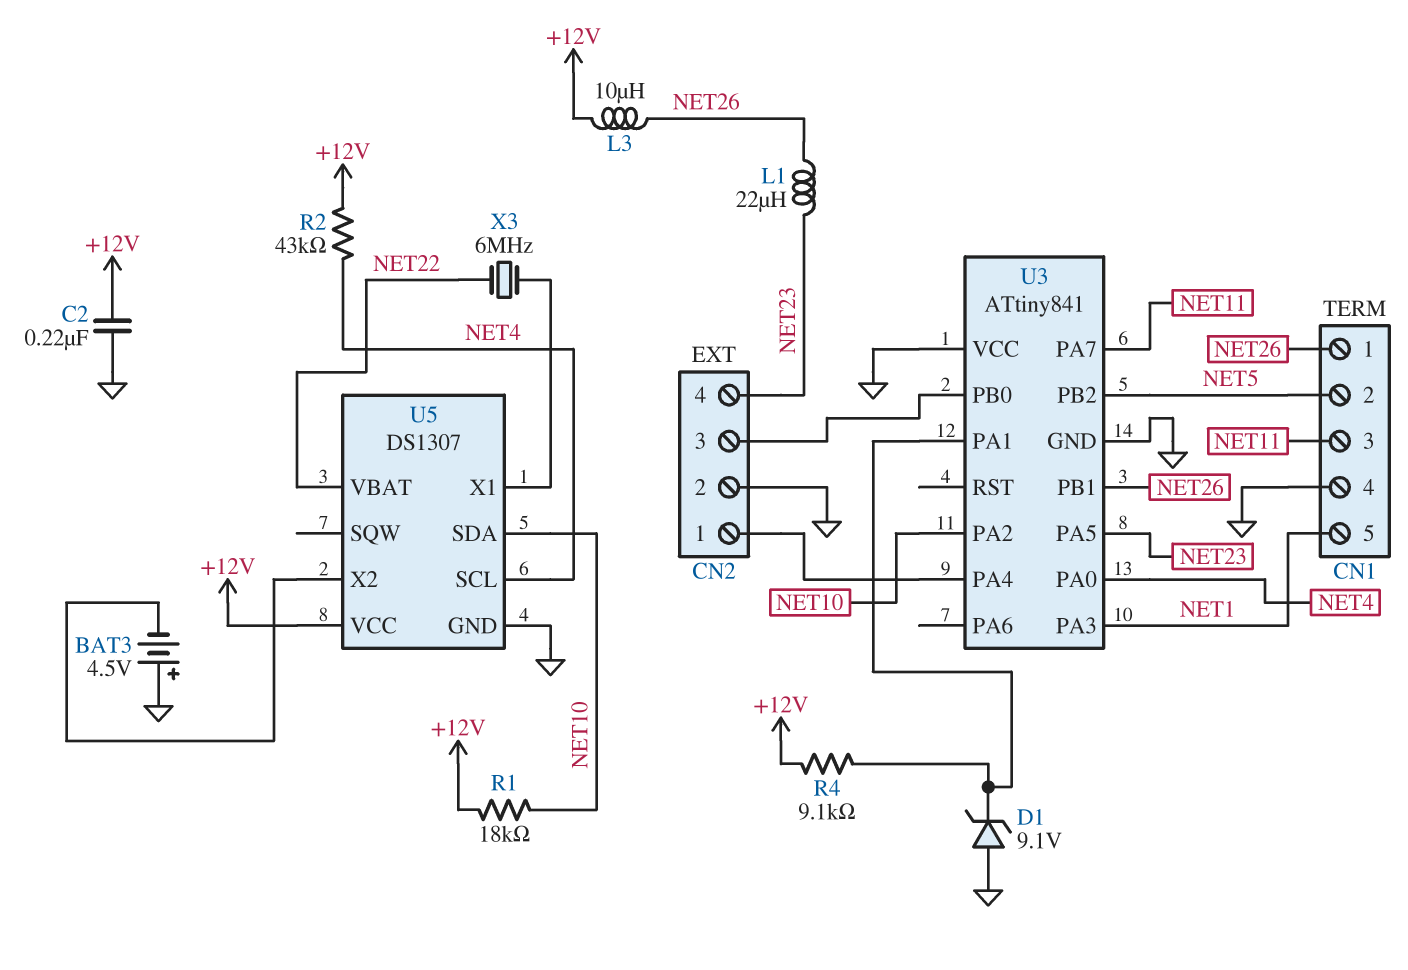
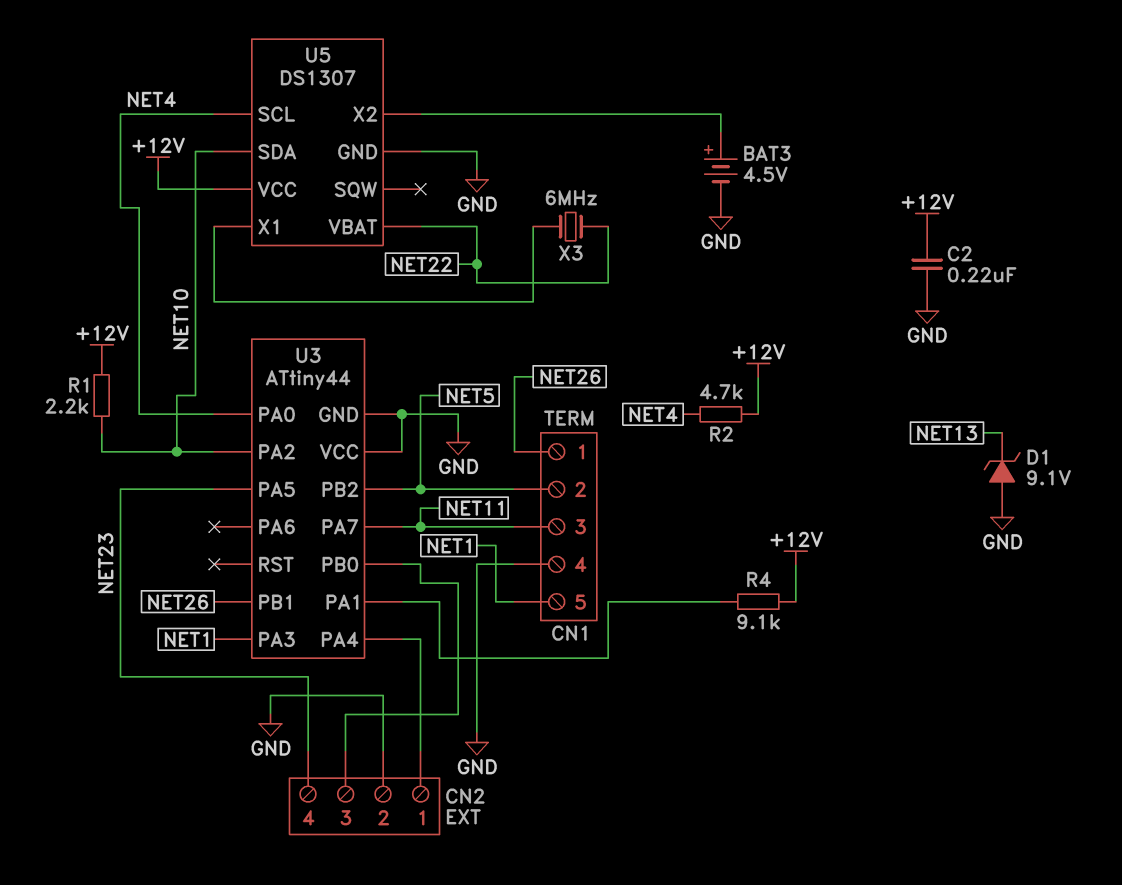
BAT3: 4.5V (plus GND, minus U5/X2) -> 4.5V (plus U5/X2, minus GND)
D1: zener 9.1V (A GND, K U3/PA1) -> zener 9.1V (A GND, K NET13)
L1: 22uH (NET23, NET26) -> none
L3: 10uH (+12V, NET26) -> none
R1: 18k (+12V, NET10) -> 2.2k (+12V, NET10)
R2: 43k (+12V, NET4) -> 4.7k (+12V, NET4)
U3: ATtiny841 -> ATtiny44

